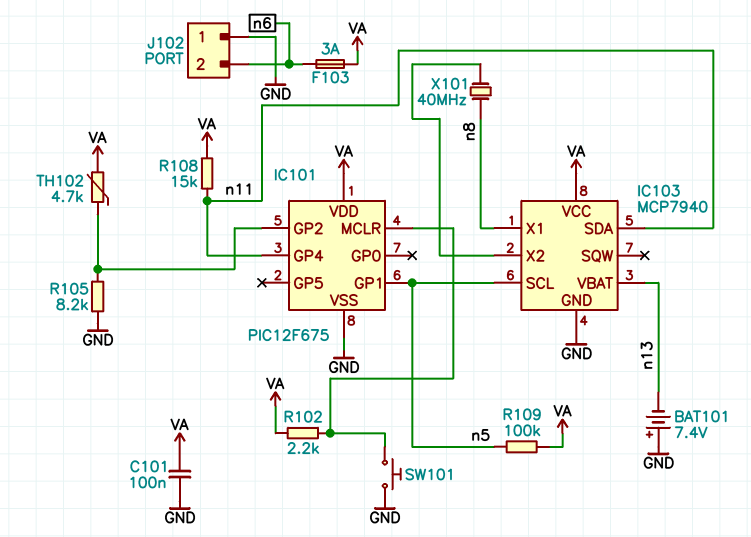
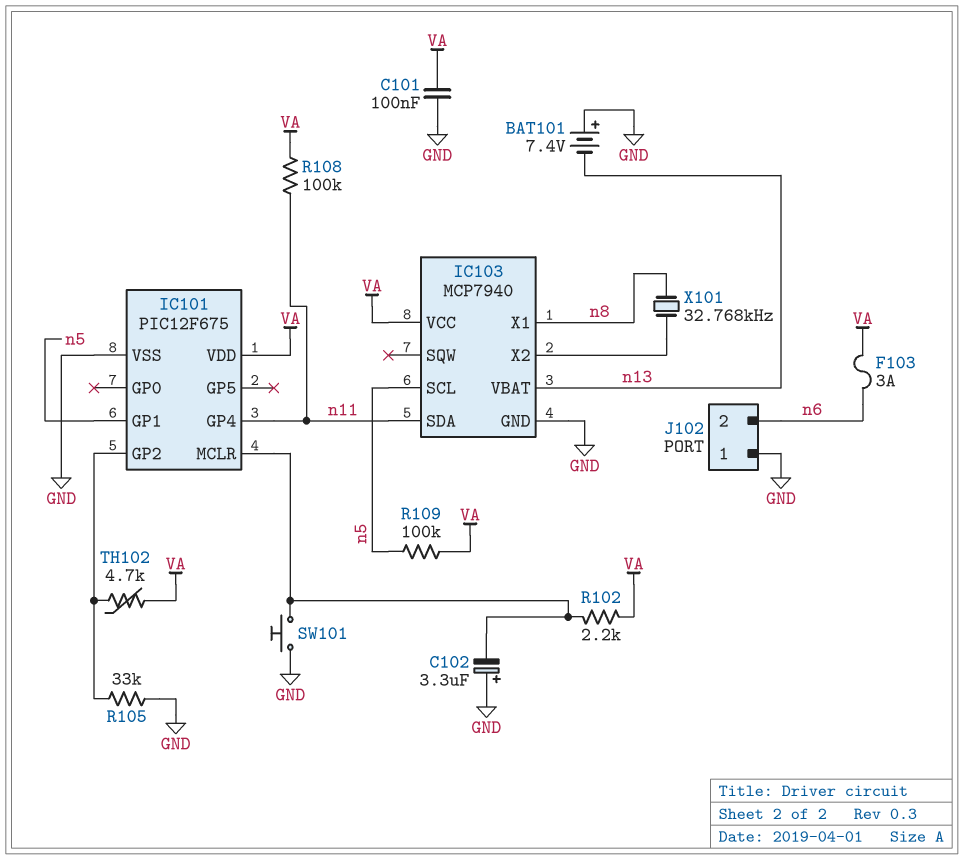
C102: none -> 3.3uF (plus GND, minus IC101/MCLR)
R105: 8.2k (GND, IC101/GP2) -> 33k (GND, IC101/GP2)
R108: 15k (VA, n11) -> 100k (VA, n11)
X101: 40MHz (IC103/X2, n8) -> 32.768kHz (IC103/X2, n8)

